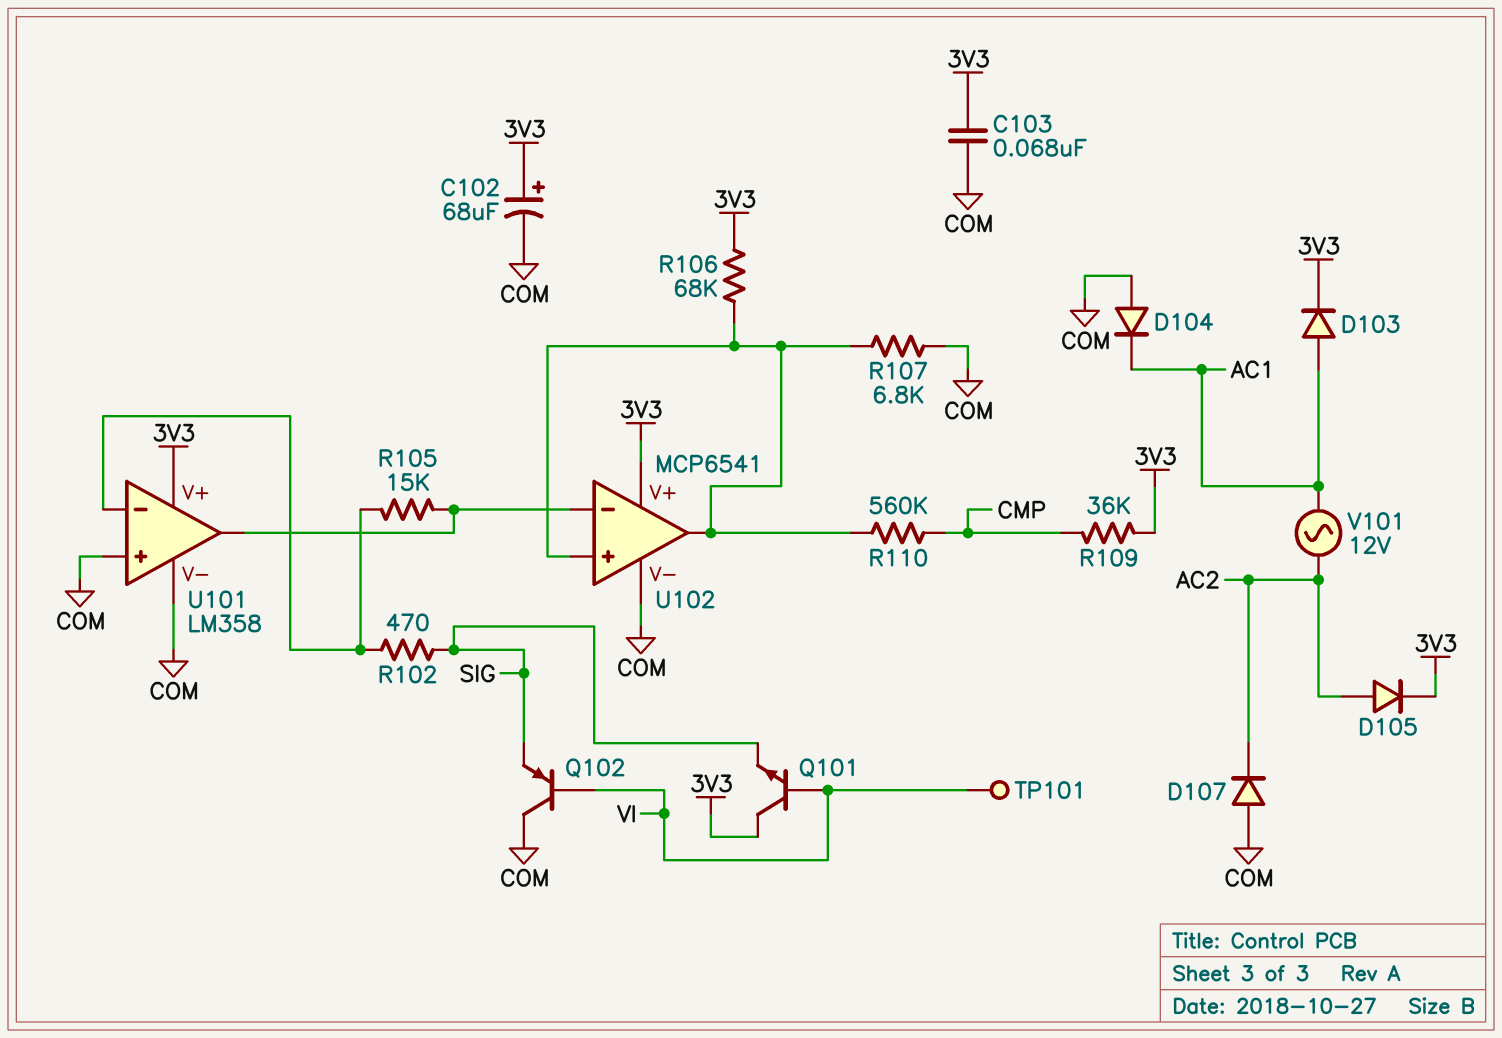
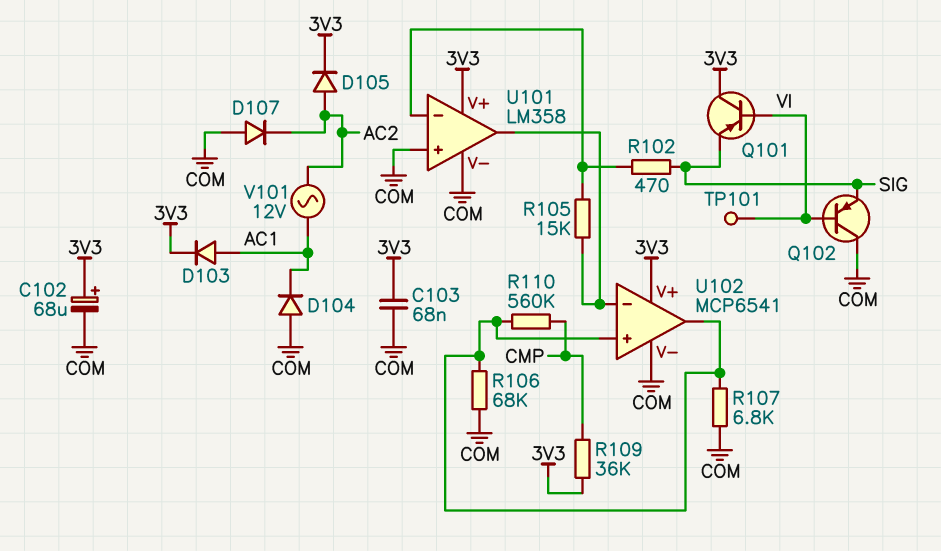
Q101: NPN (B VI, C 3V3, E SIG) -> PNP (B VI, C 3V3, E SIG)
R106: 68k (3V3, U102/in+) -> 68k (COM, U102/in+)

